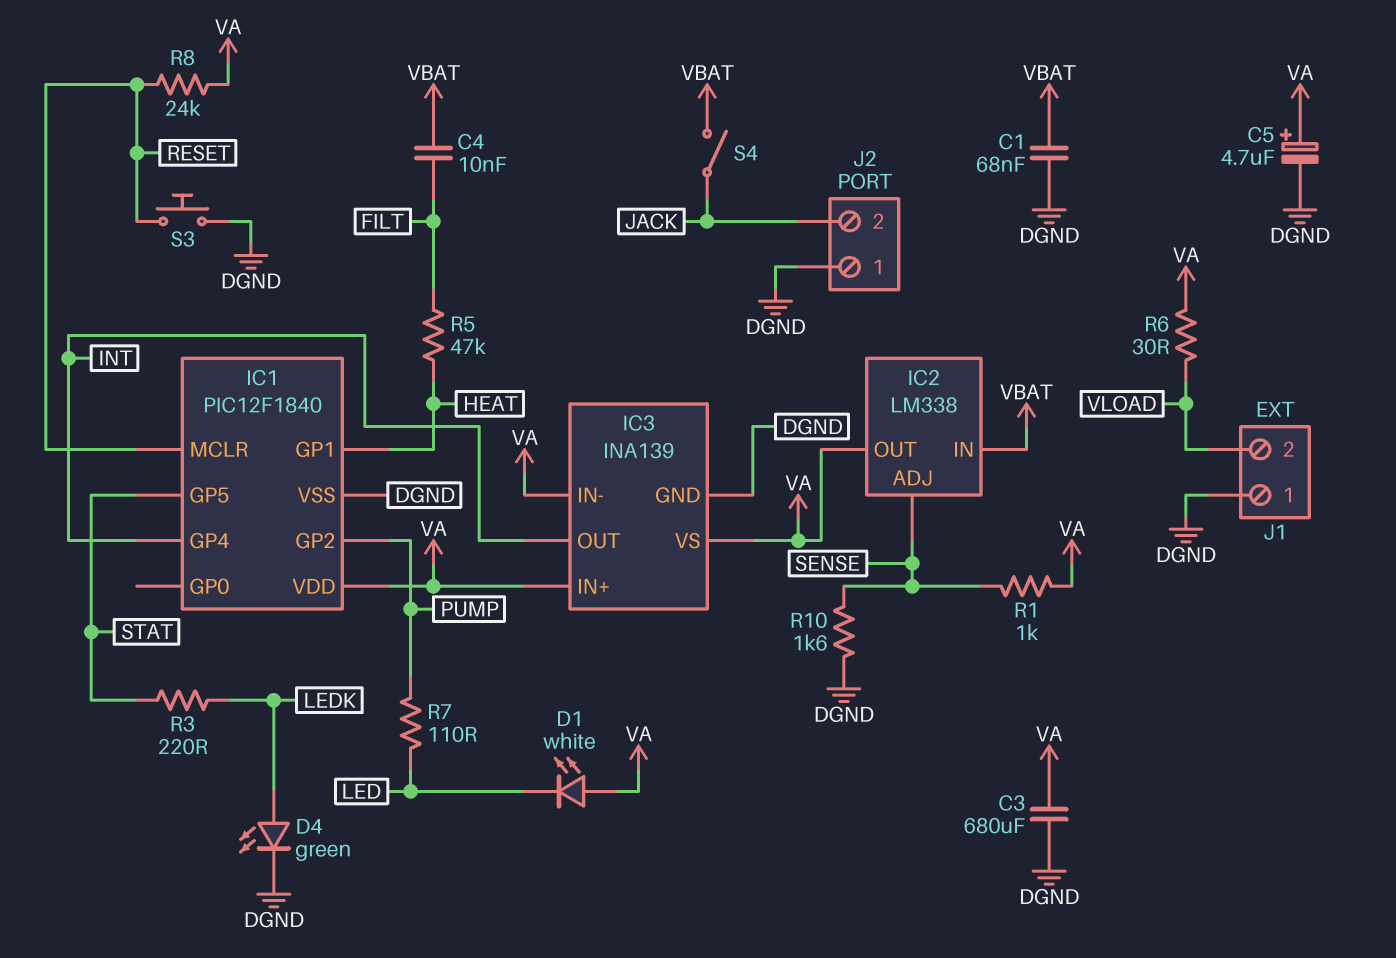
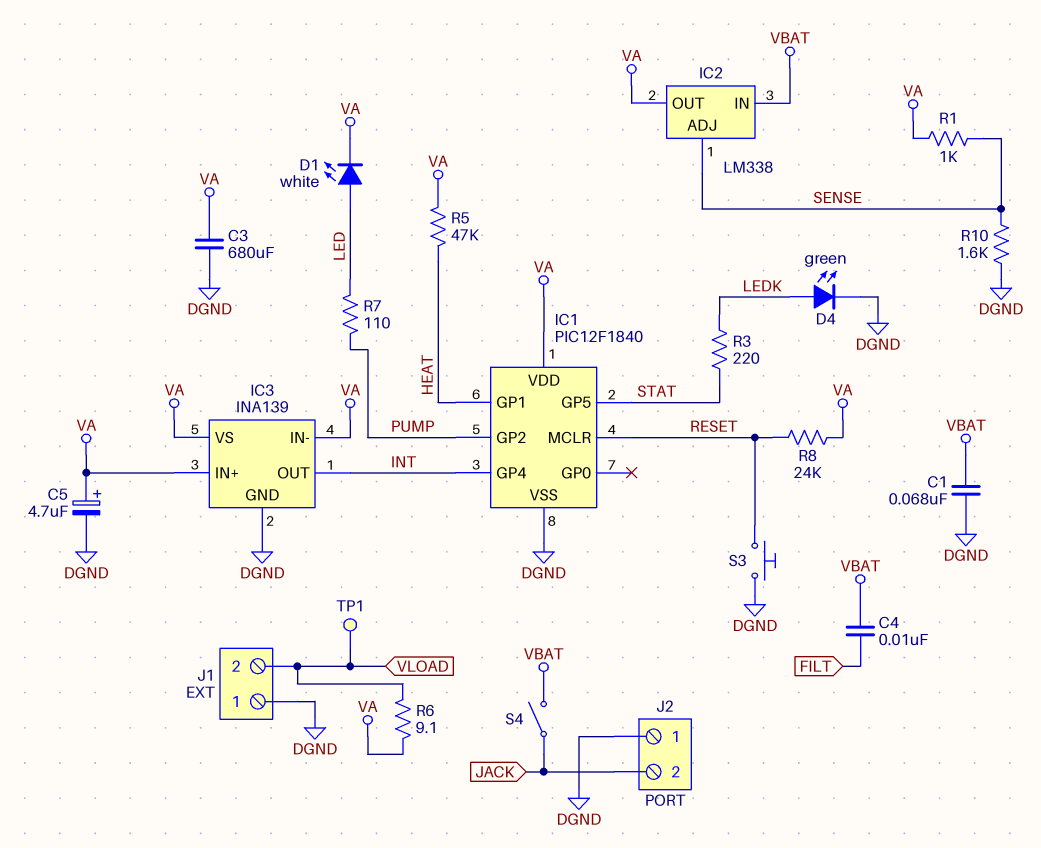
D1: LED white (A VA, K LED) -> LED white (A LED, K VA)
R5: 47k (FILT, HEAT) -> 47k (HEAT, VA)
R6: 30 (VA, VLOAD) -> 9.1 (VA, VLOAD)
TP1: none -> test point (VLOAD)

